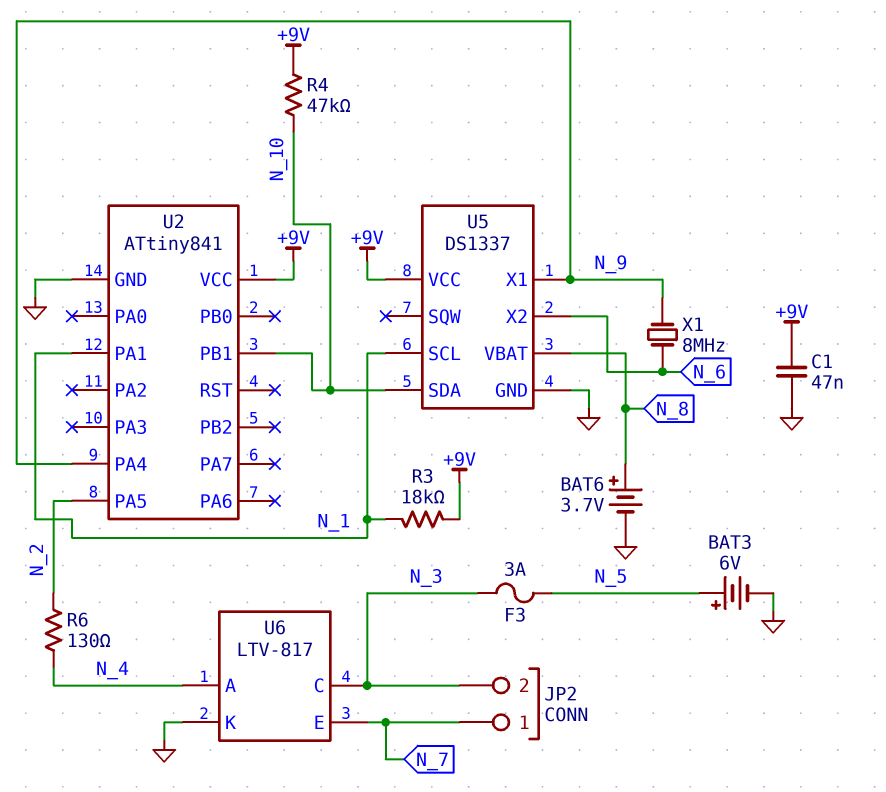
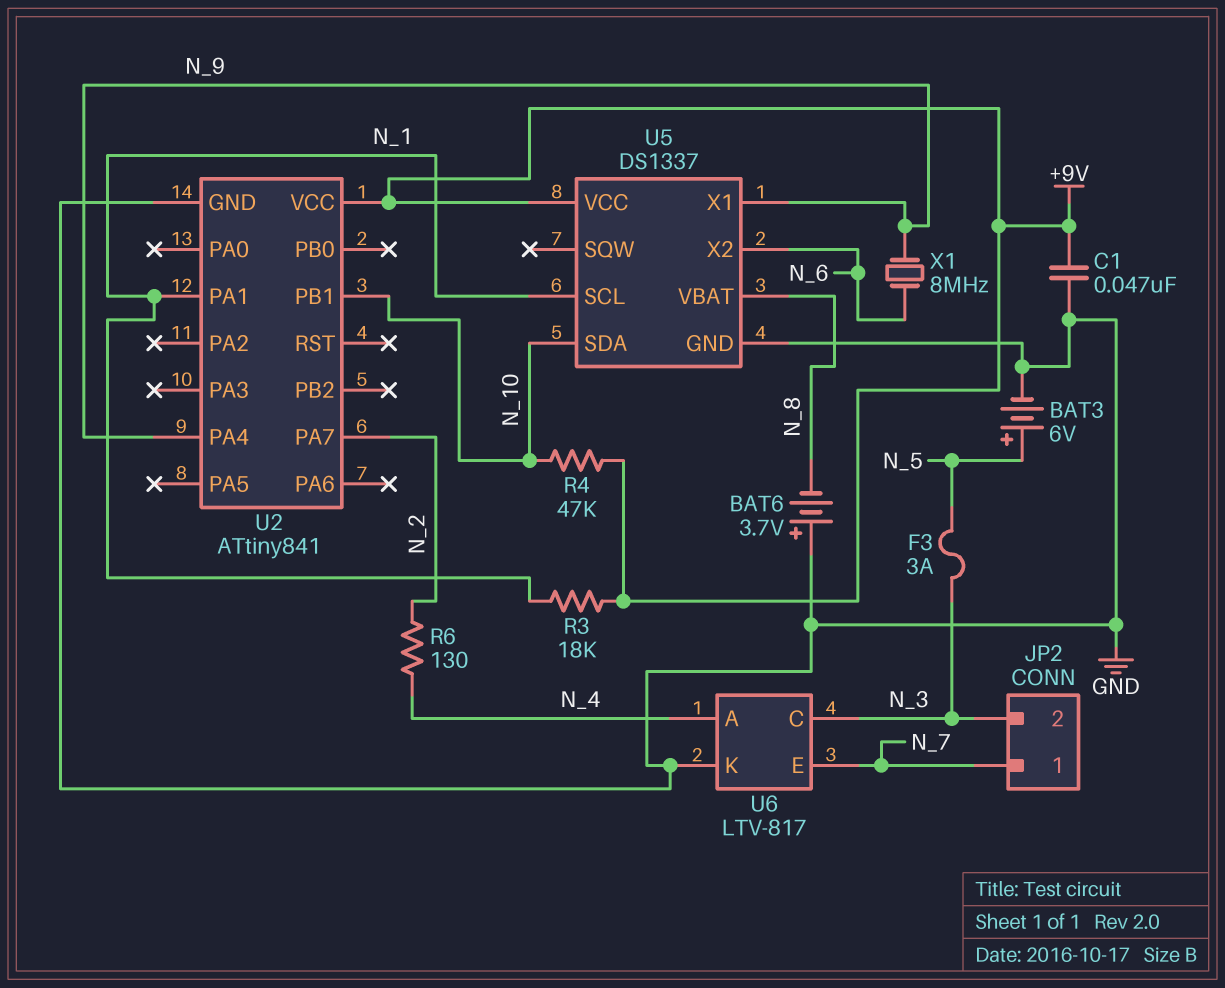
BAT6: 3.7V (plus N_8, minus GND) -> 3.7V (plus GND, minus N_8)
U2 pin PA5: N_2 -> none
U2 pin PA7: none -> N_2

